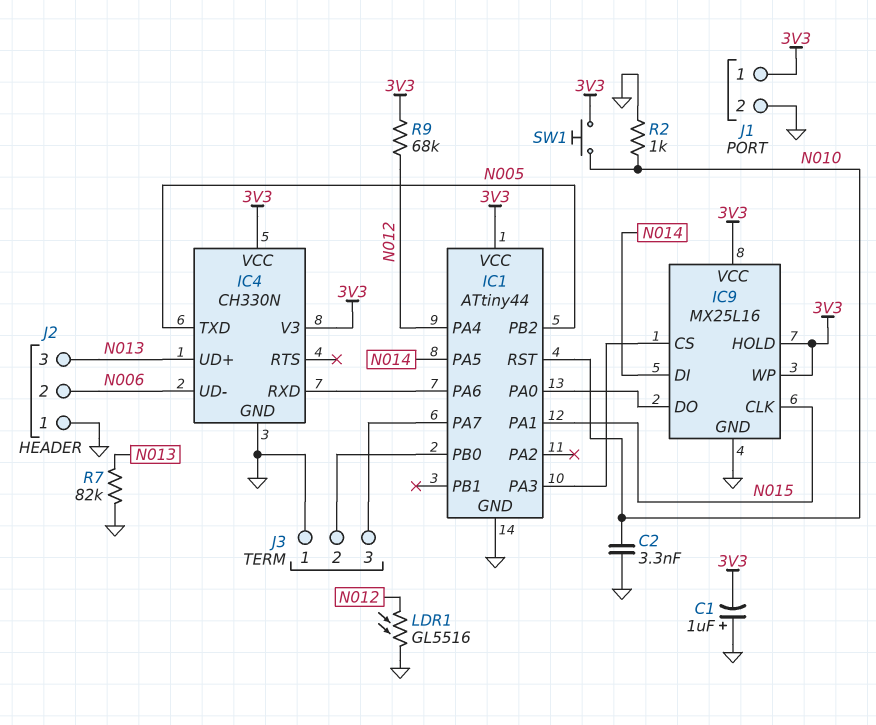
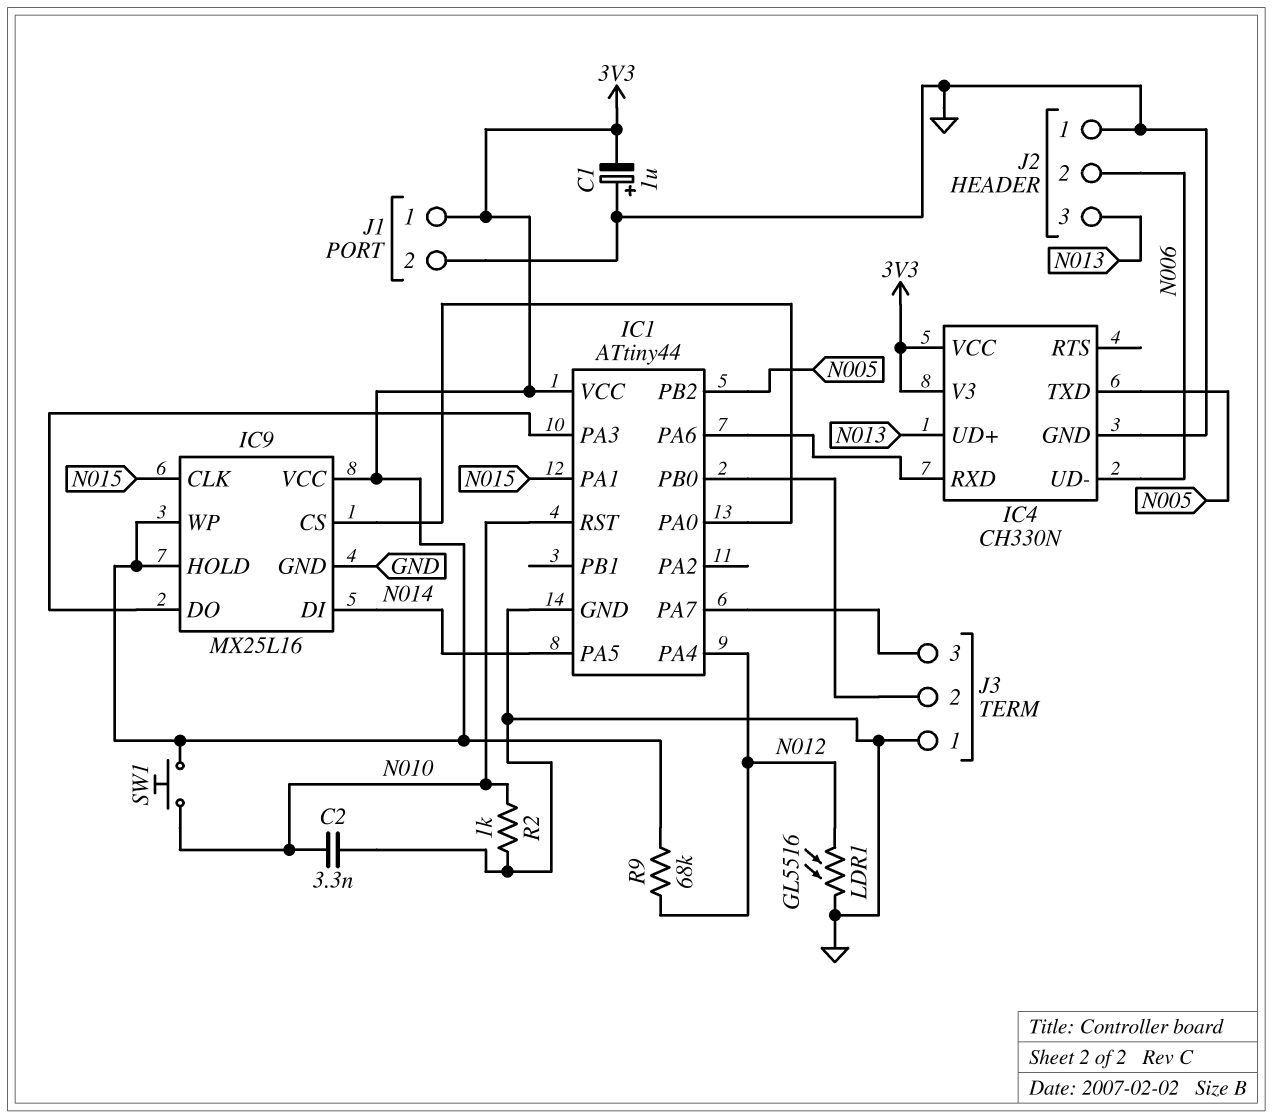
IC9 pin CS: IC1/PA3 -> IC1/PA0
IC9 pin DO: IC1/PA0 -> IC1/PA3
R7: 82k (GND, N013) -> none

